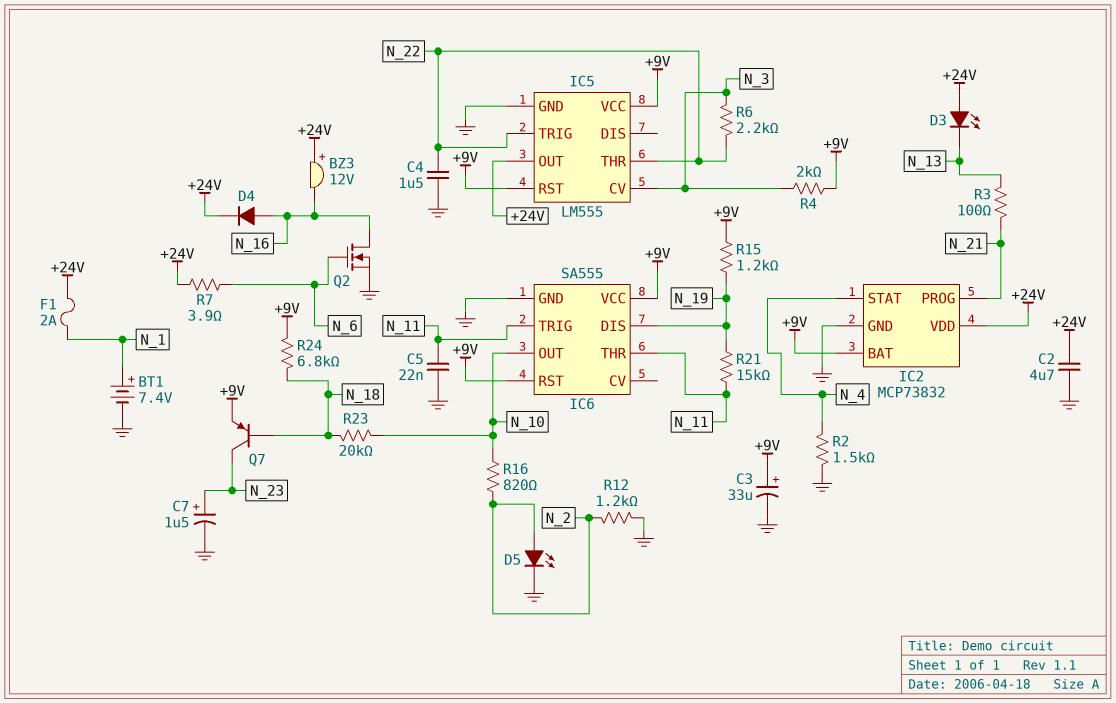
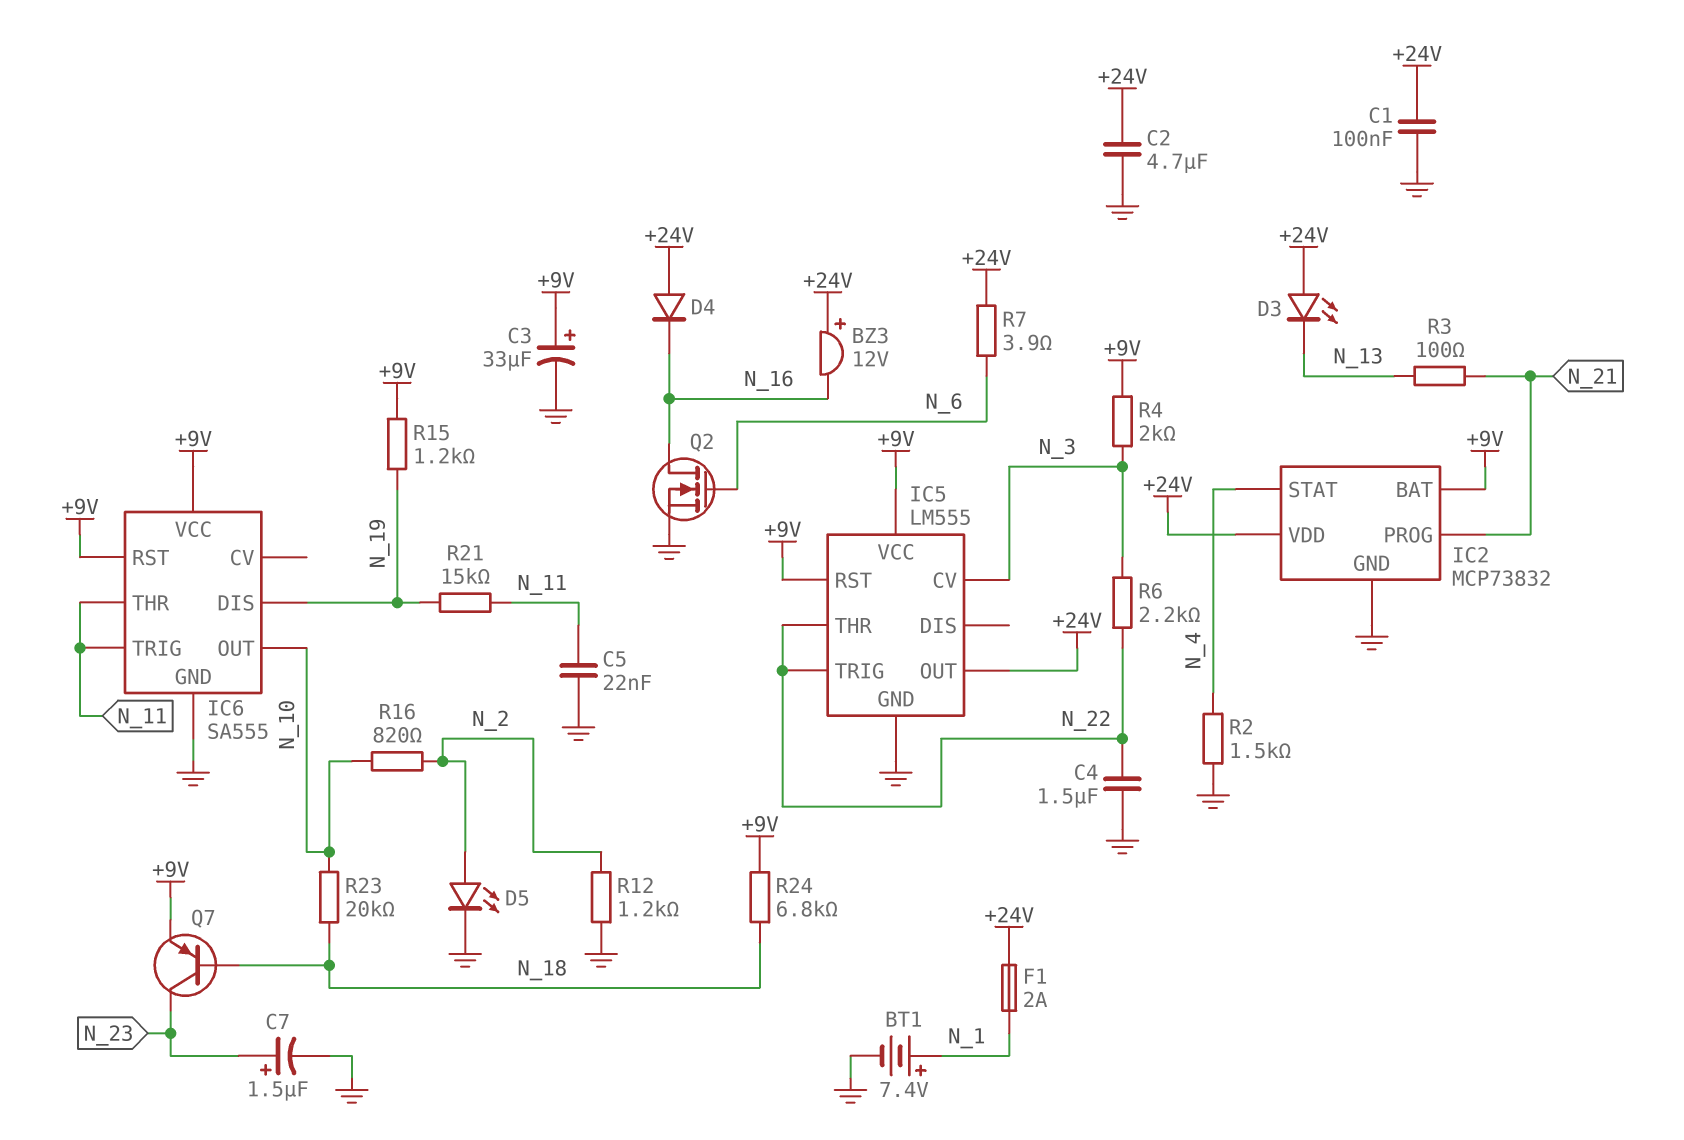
C1: none -> 100nF (+24V, GND)
D4: diode (A N_16, K +24V) -> diode (A +24V, K N_16)

